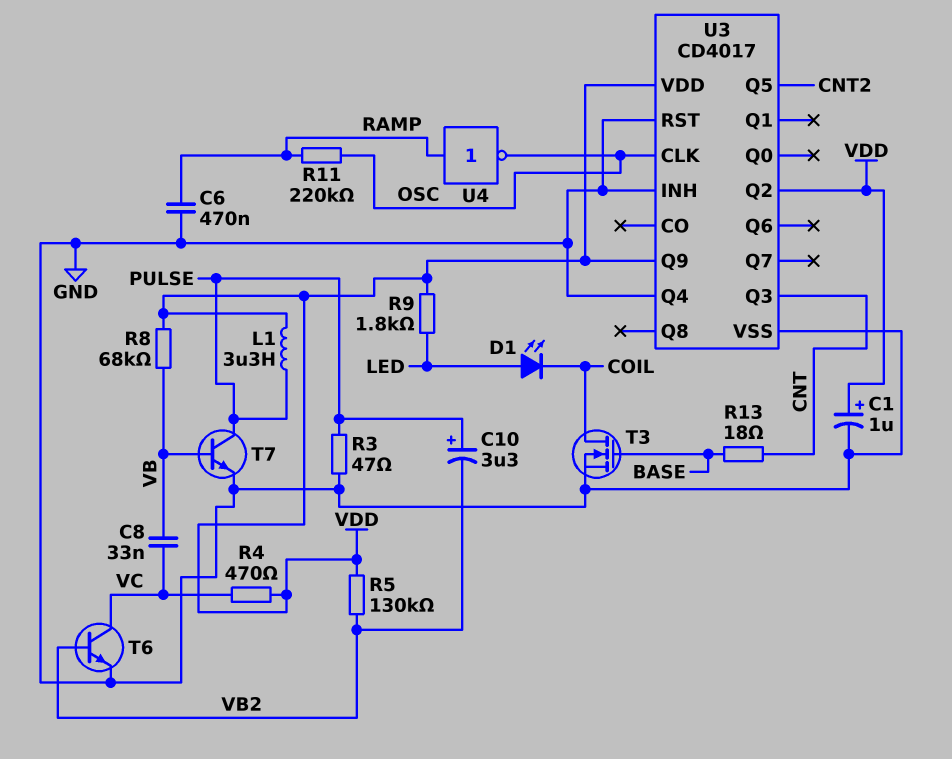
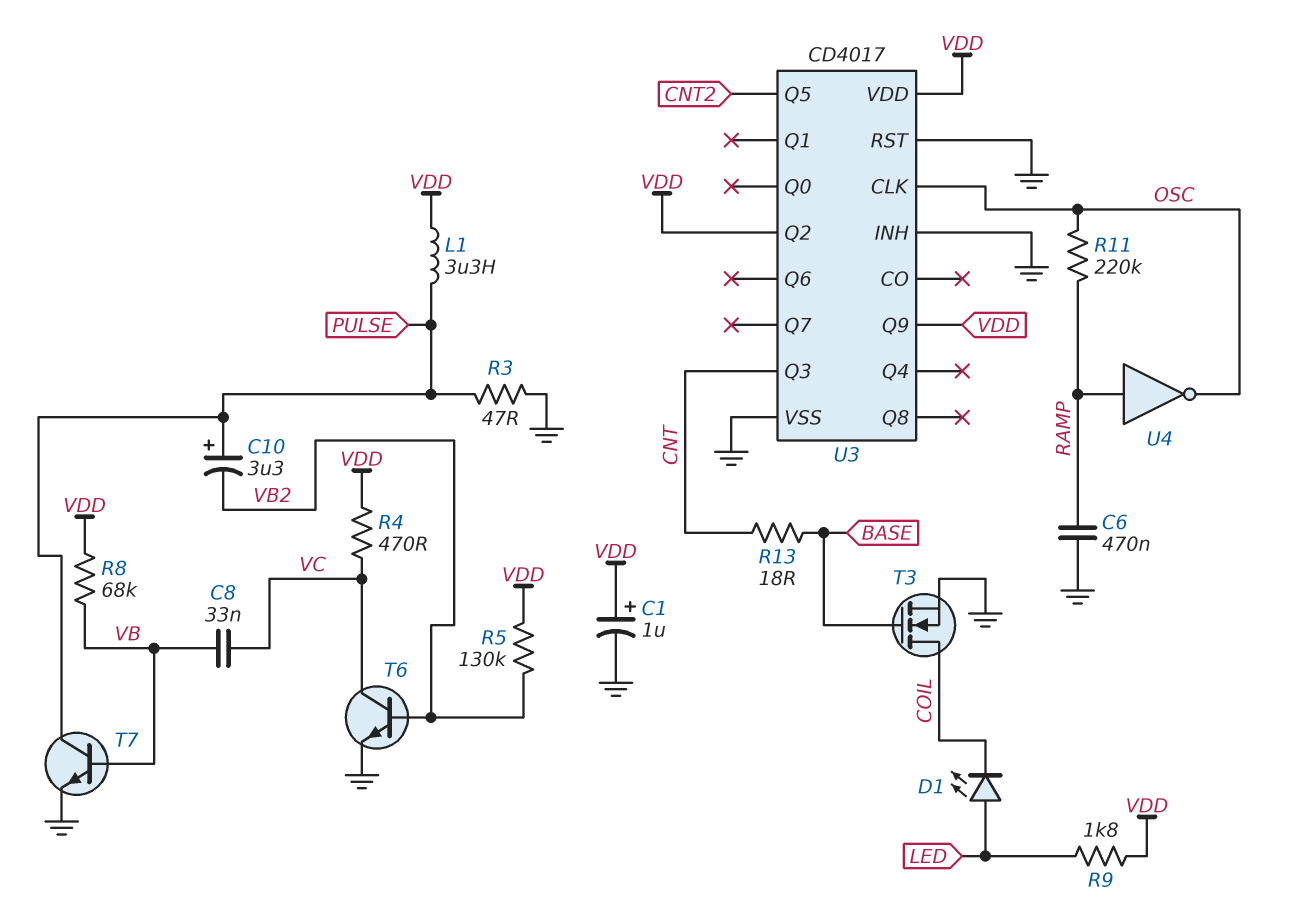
U3 pin Q4: GND -> none

